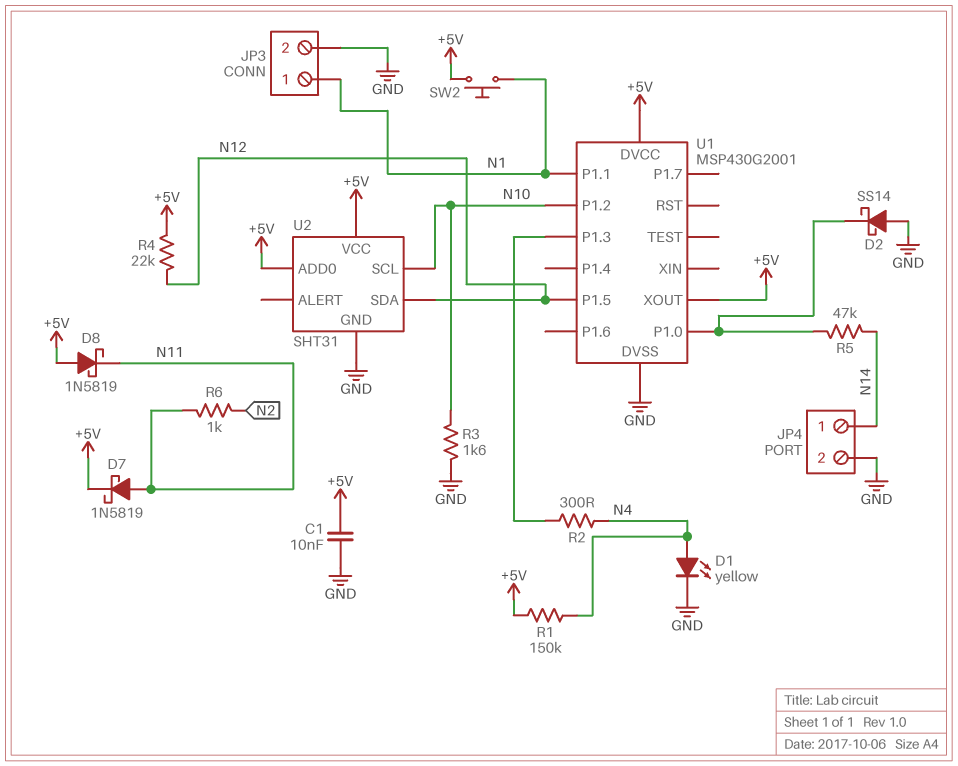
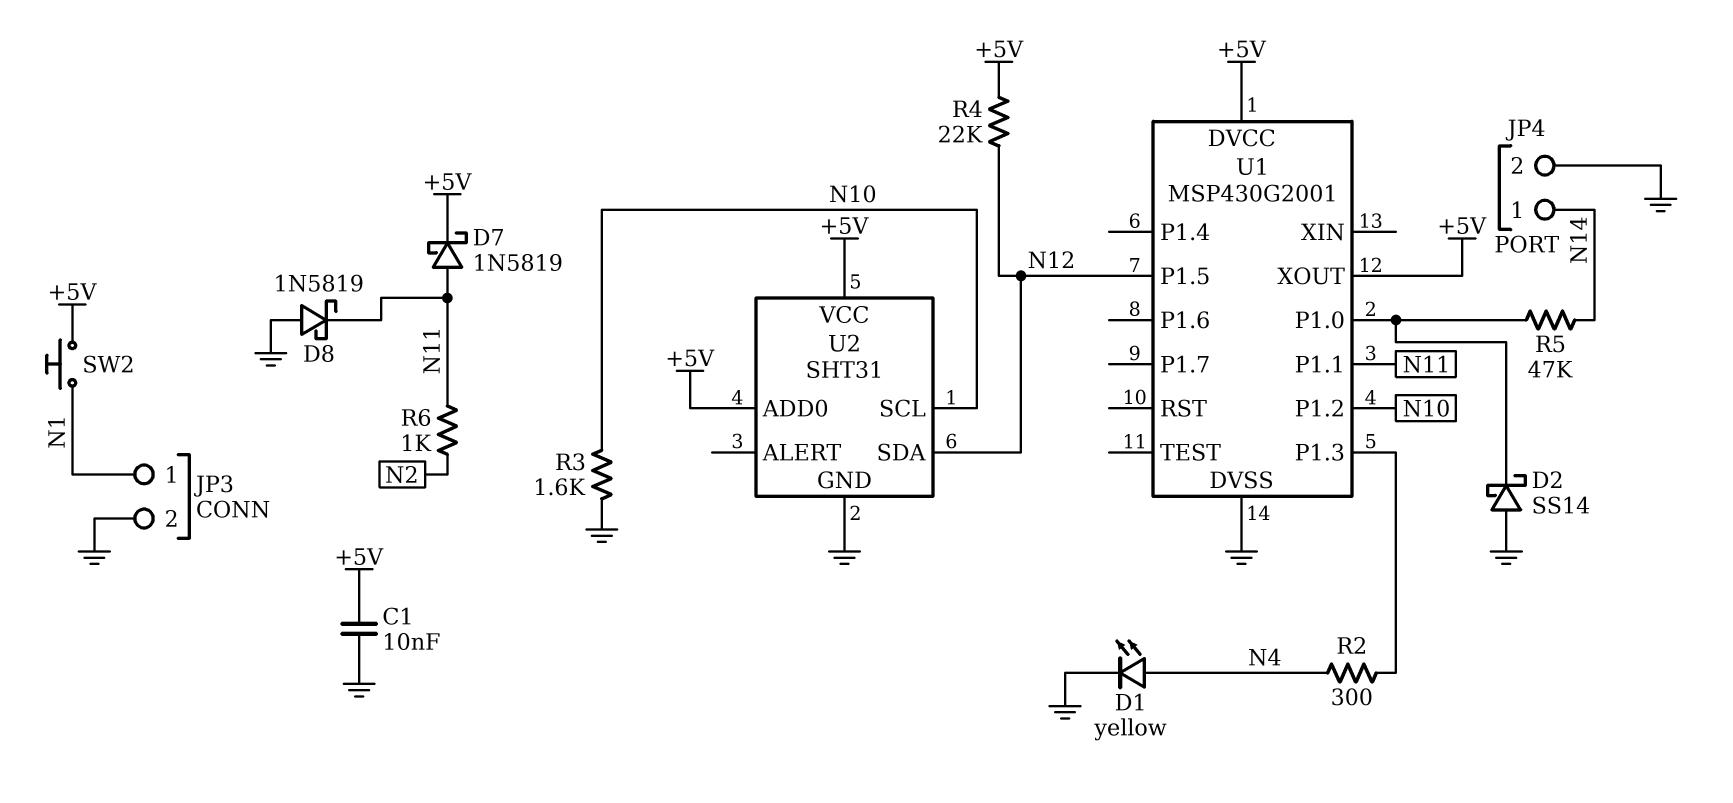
D8: schottky 1N5819 (A +5V, K N11) -> schottky 1N5819 (A GND, K N11)
R1: 150k (+5V, N4) -> none
U1 pin P1.1: N1 -> N11

